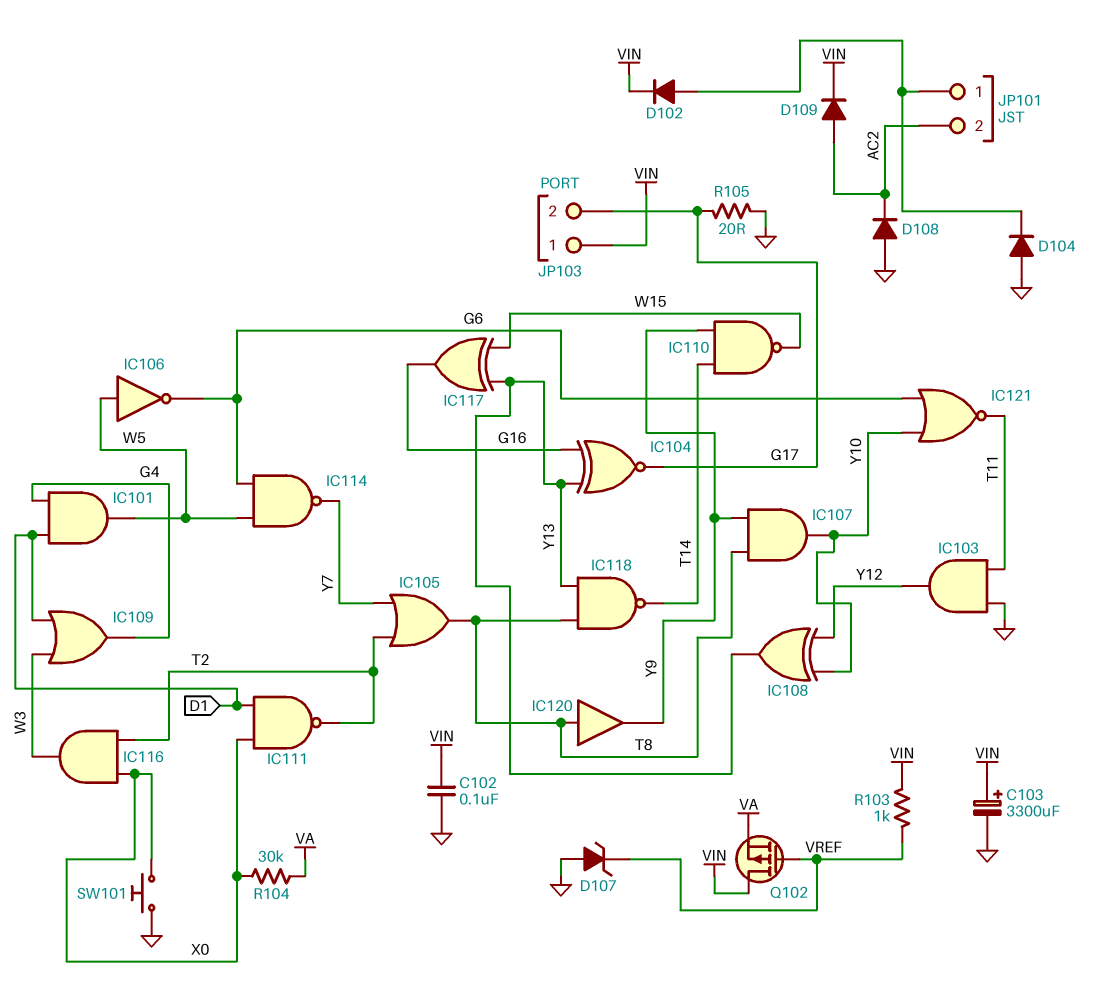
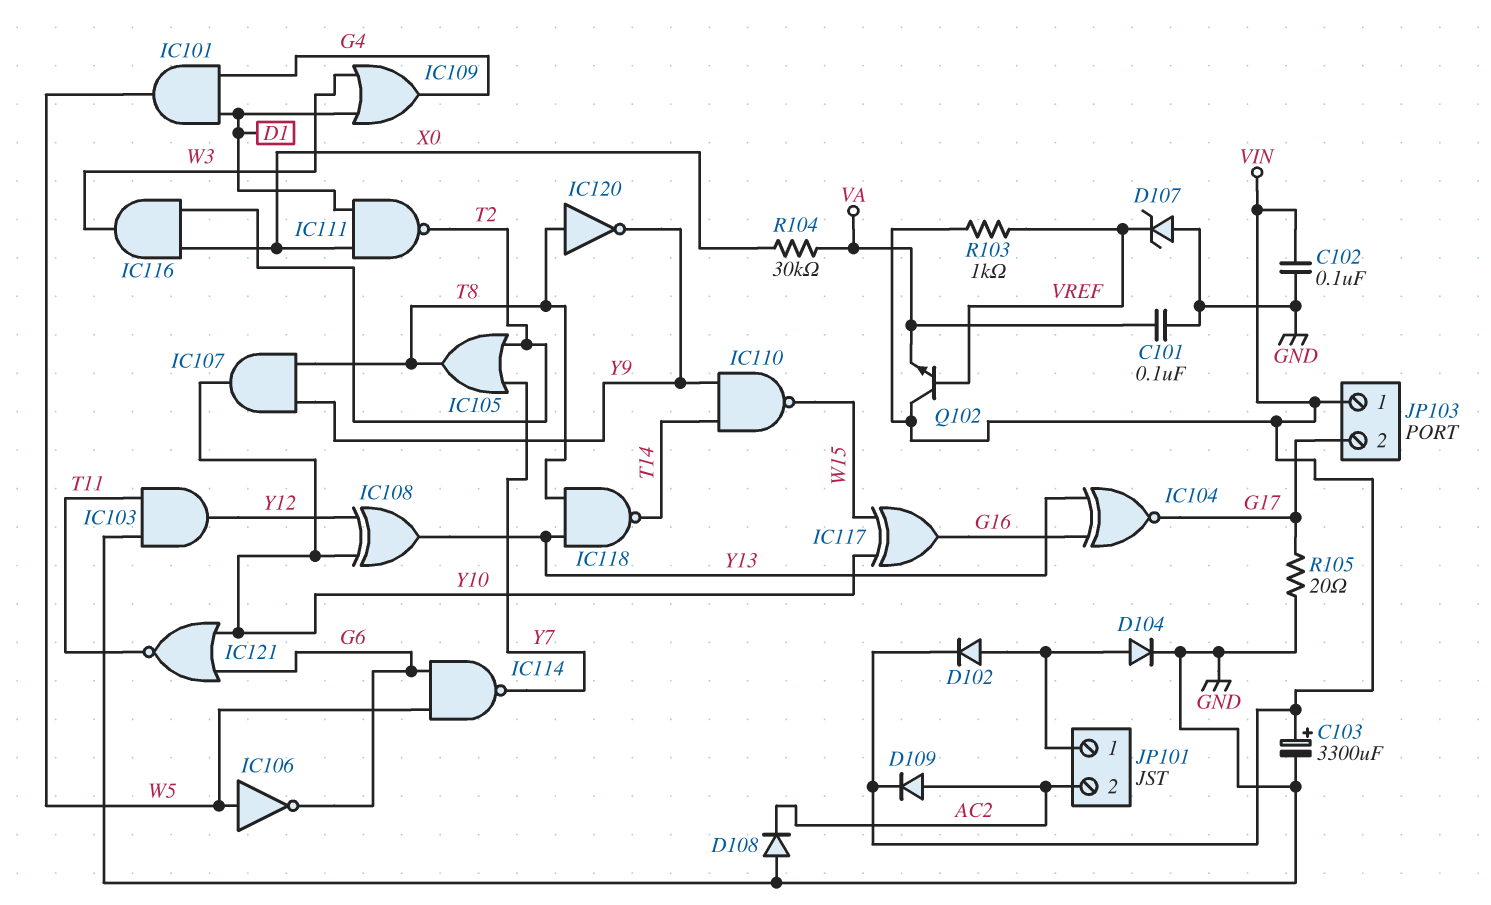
C101: none -> 100nF (GND, VA)
D104: diode (A GND, K JP101/1) -> diode (A JP101/1, K GND)
IC117: XOR (in W15, in Y13, out G16) -> XOR (in W15, in Y10, out G16)
IC120: buffer (in T8, out Y9) -> NOT (in T8, out Y9)
Q102: PMOS (G VREF, D VIN, S VA) -> NPN (B VREF, C VIN, E VA)
SW101: button (GND, X0) -> none

